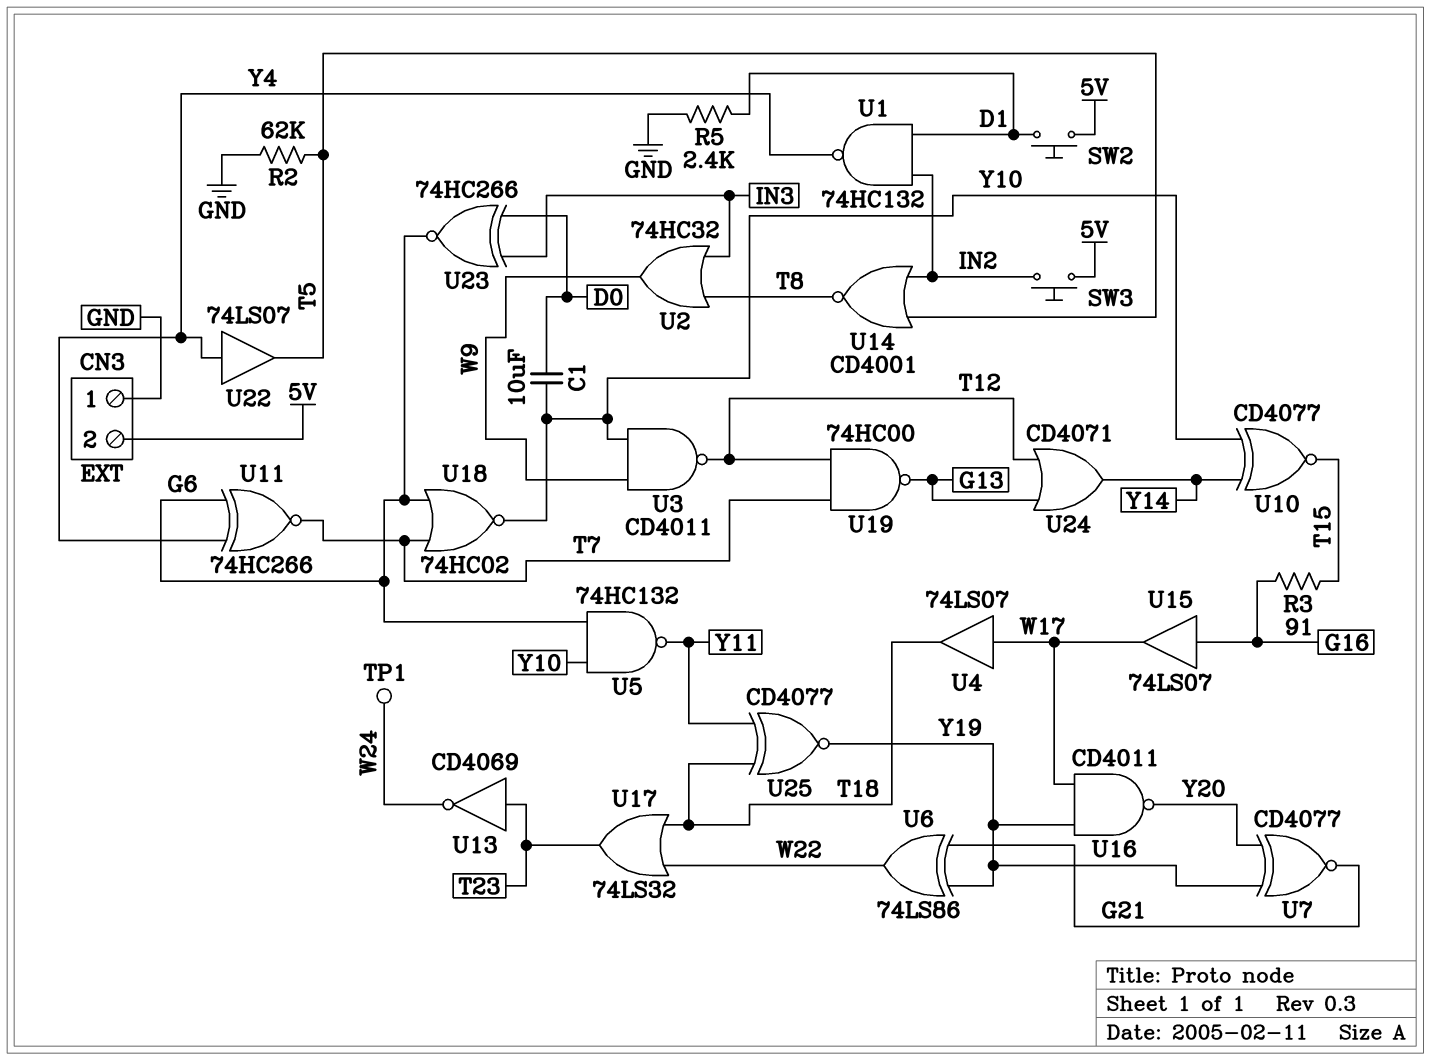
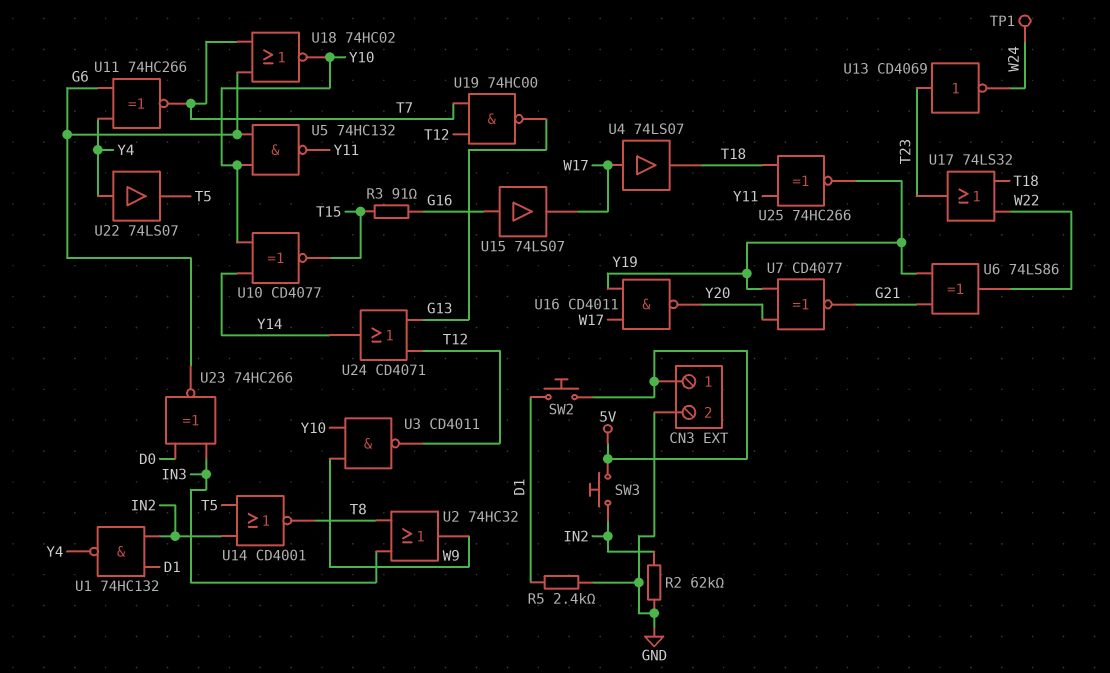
C1: 10uF (D0, Y10) -> none
CN3 pin 1: GND -> 5V
CN3 pin 2: 5V -> GND
R2: 62k (GND, T5) -> 62k (GND, IN2)
U25: XNOR CD4077 (in T18, in Y11, out Y19) -> XNOR 74HC266 (in T18, in Y11, out Y19)

